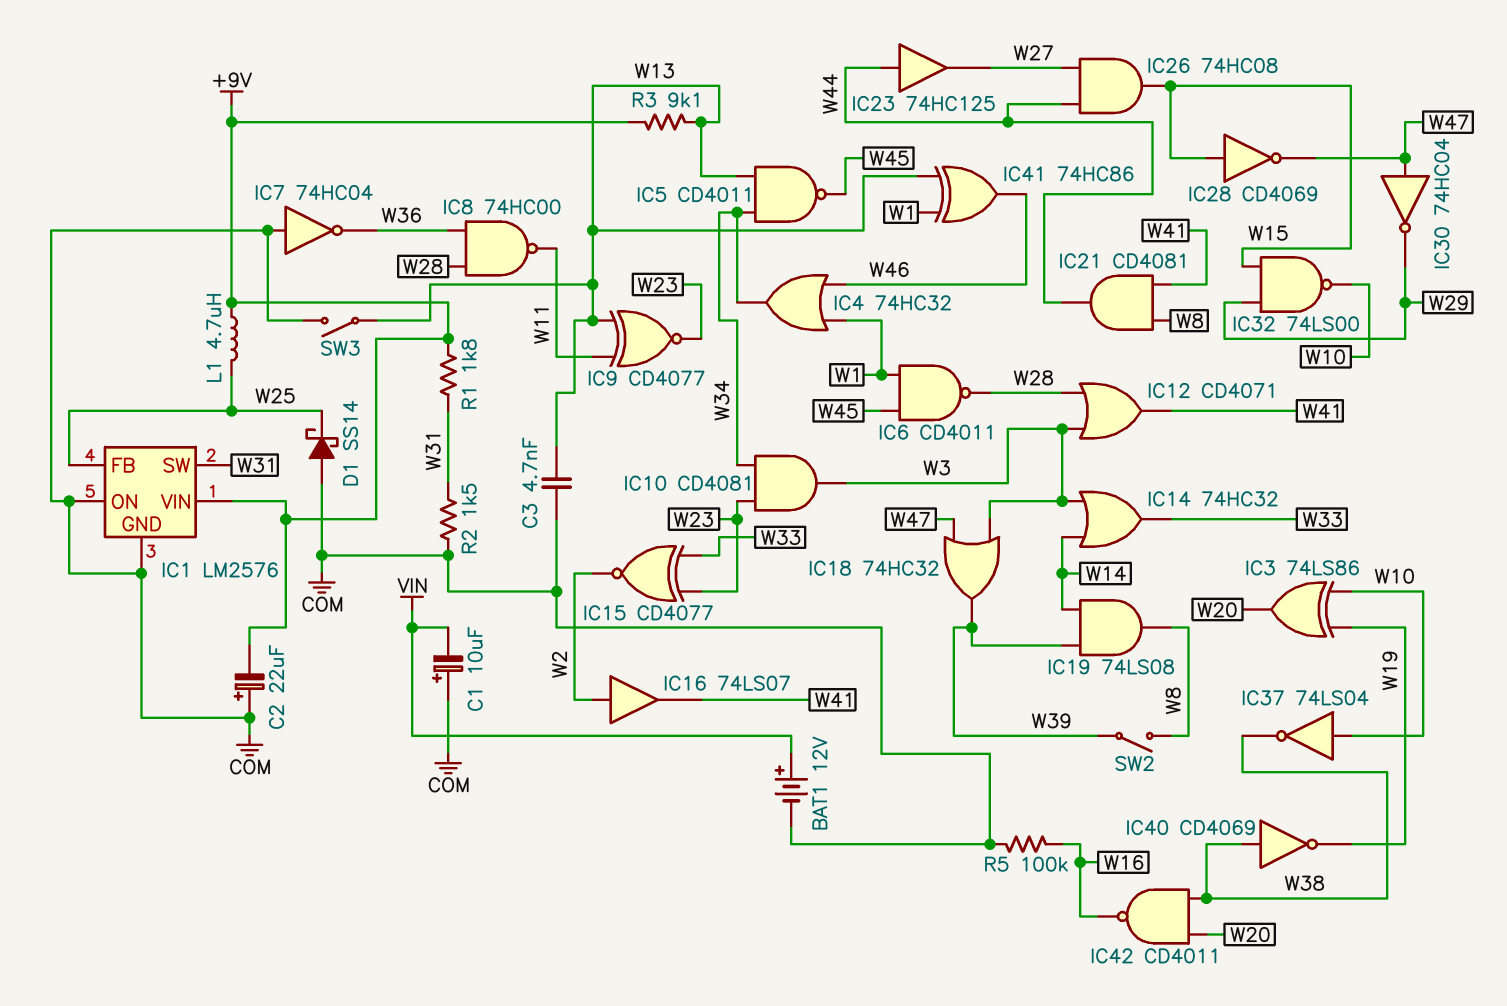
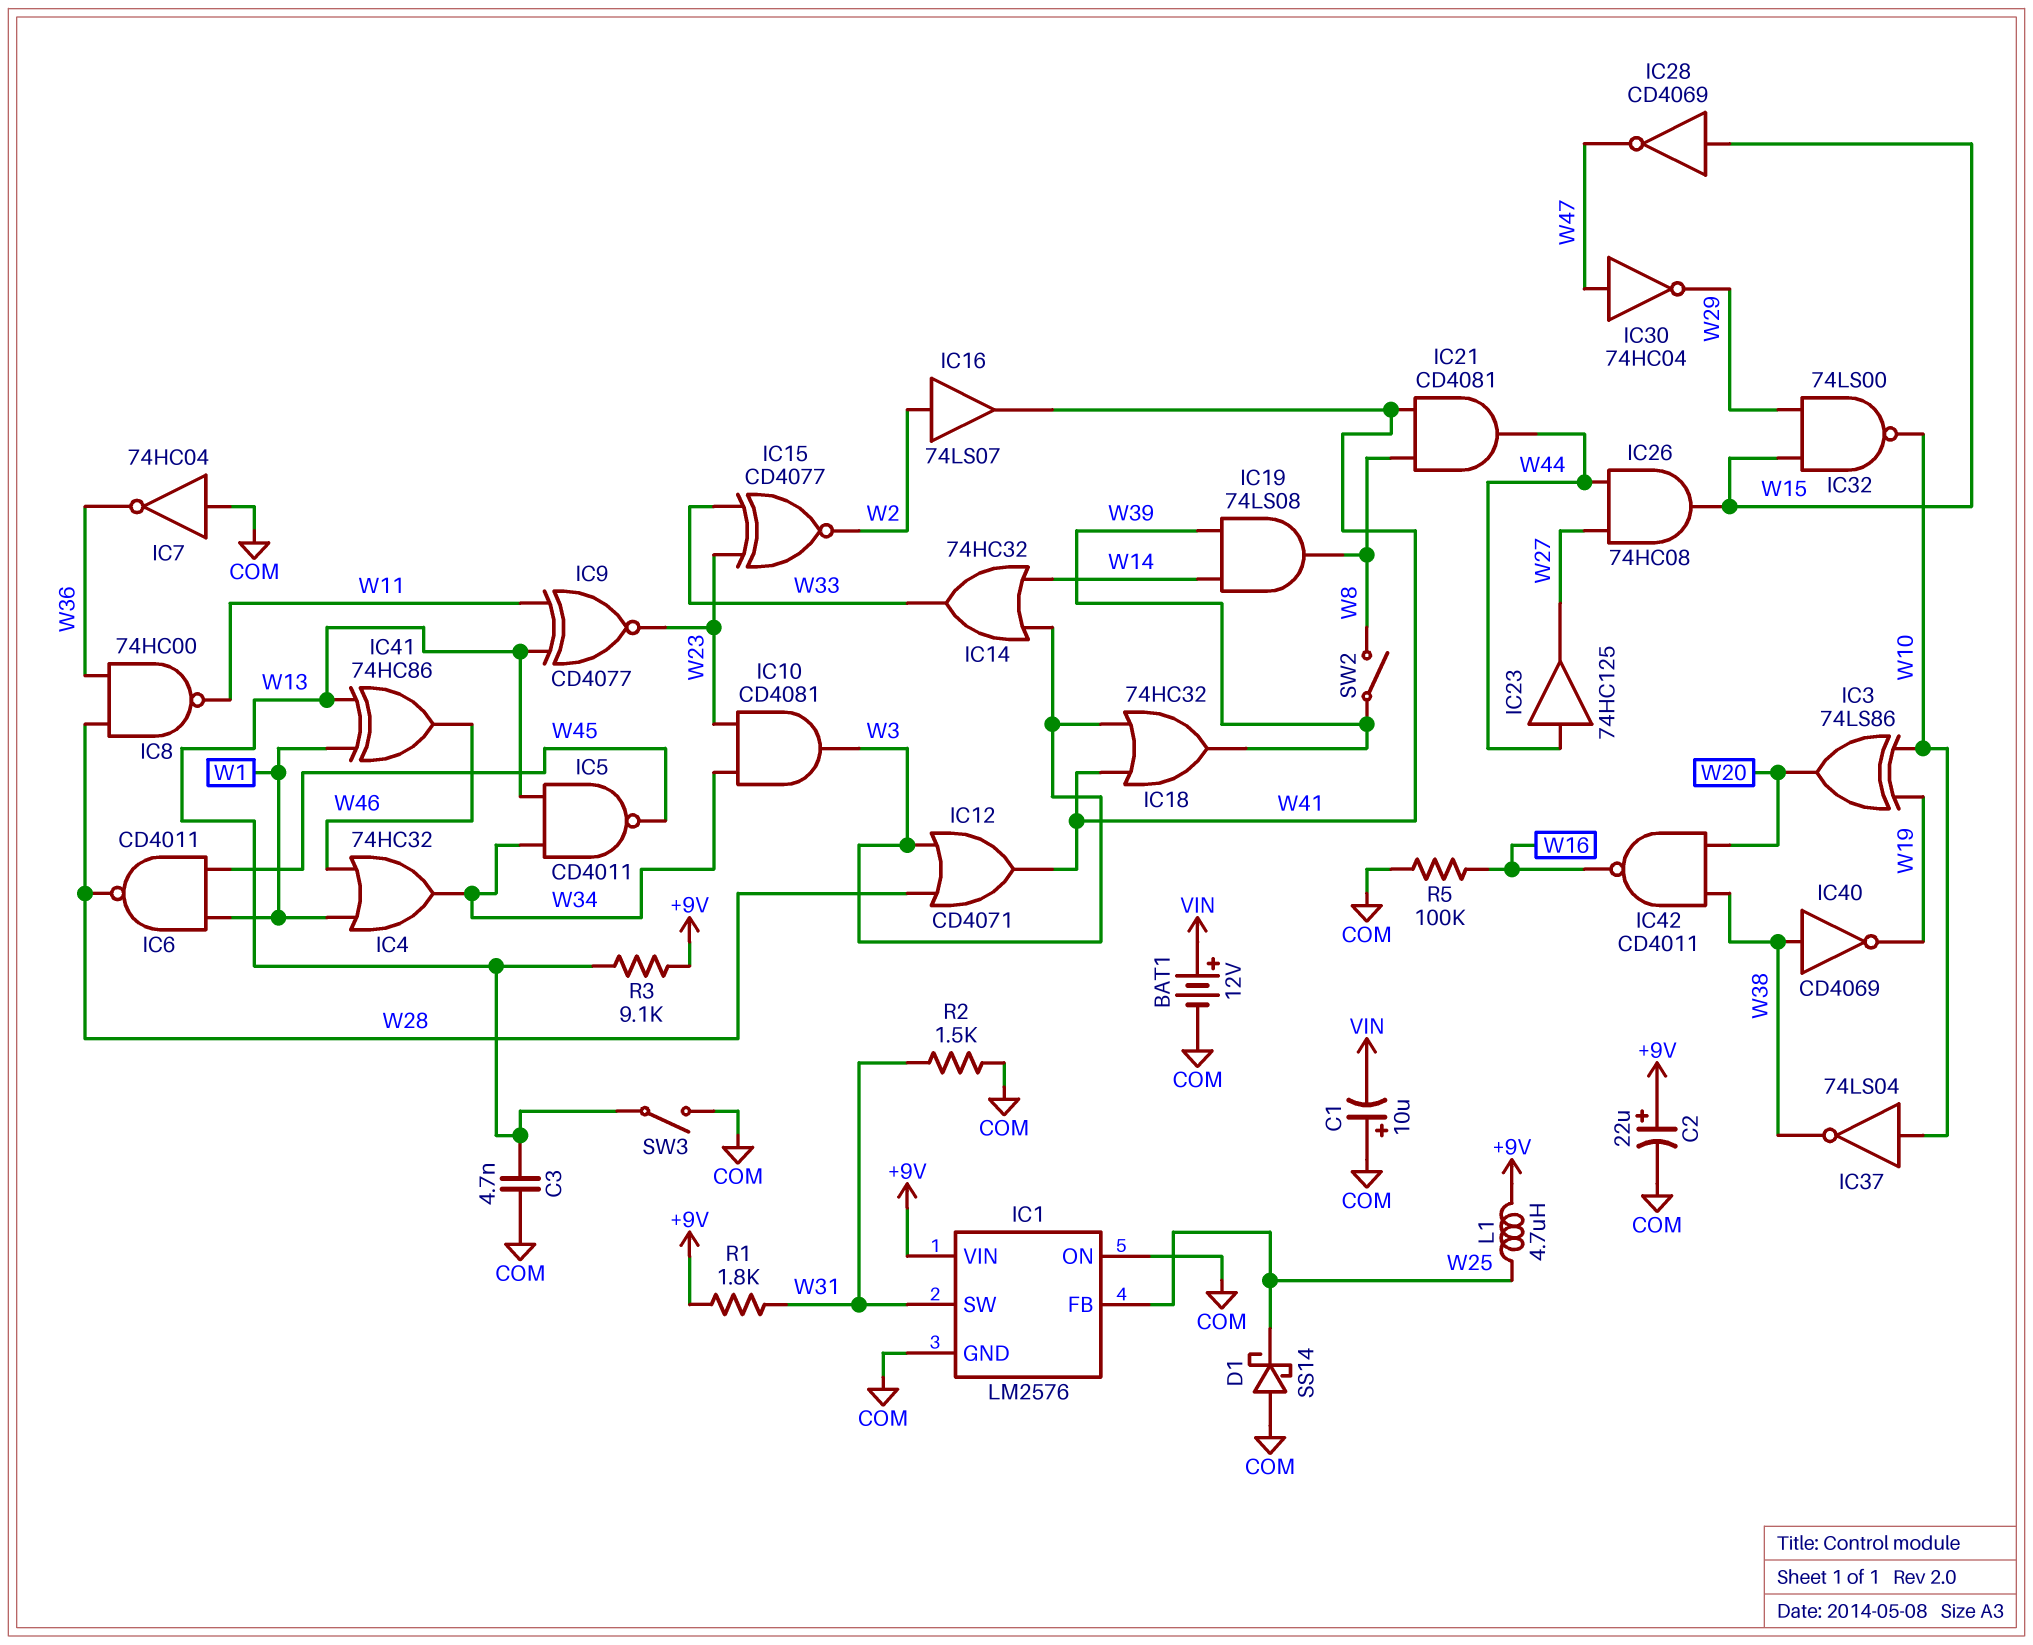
C2: 22uF (plus COM, minus +9V) -> 22uF (plus +9V, minus COM)
IC18: OR 74HC32 (in W3, in W47, out W39) -> OR 74HC32 (in W3, in W41, out W39)

